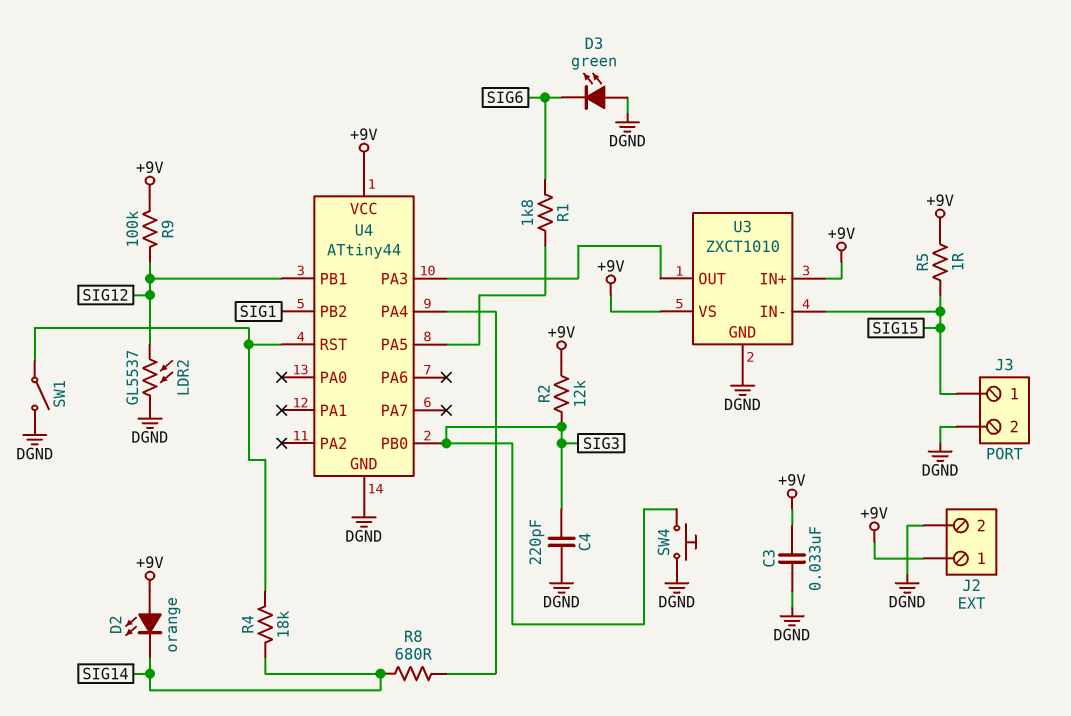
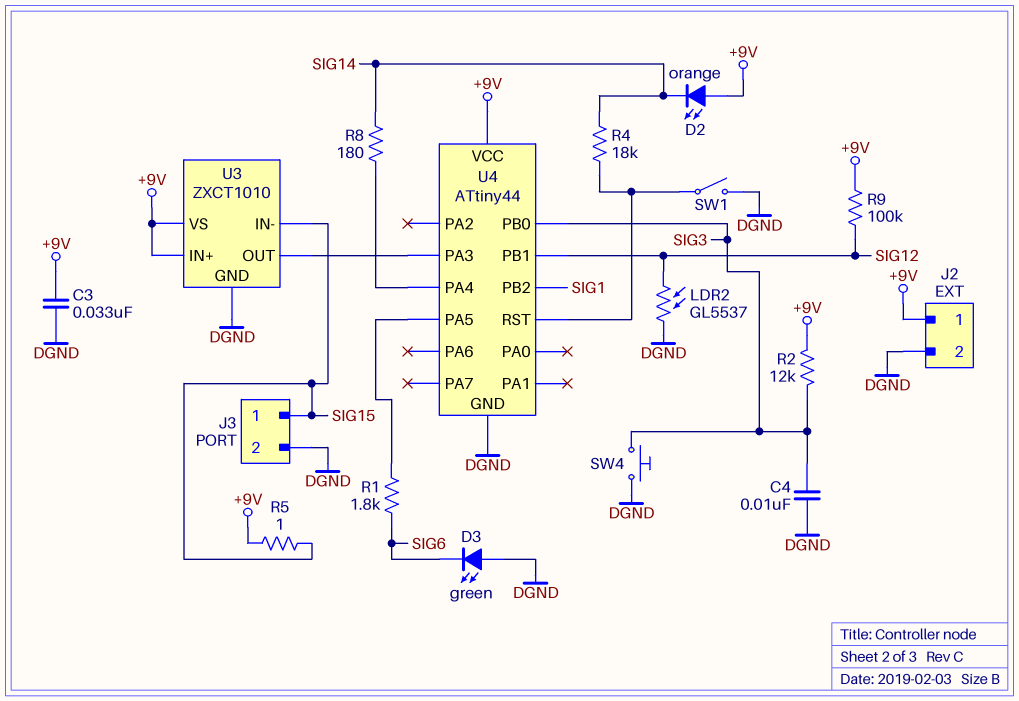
C4: 220pF (DGND, SIG3) -> 10nF (DGND, SIG3)
R8: 680 (SIG14, U4/PA4) -> 180 (SIG14, U4/PA4)

